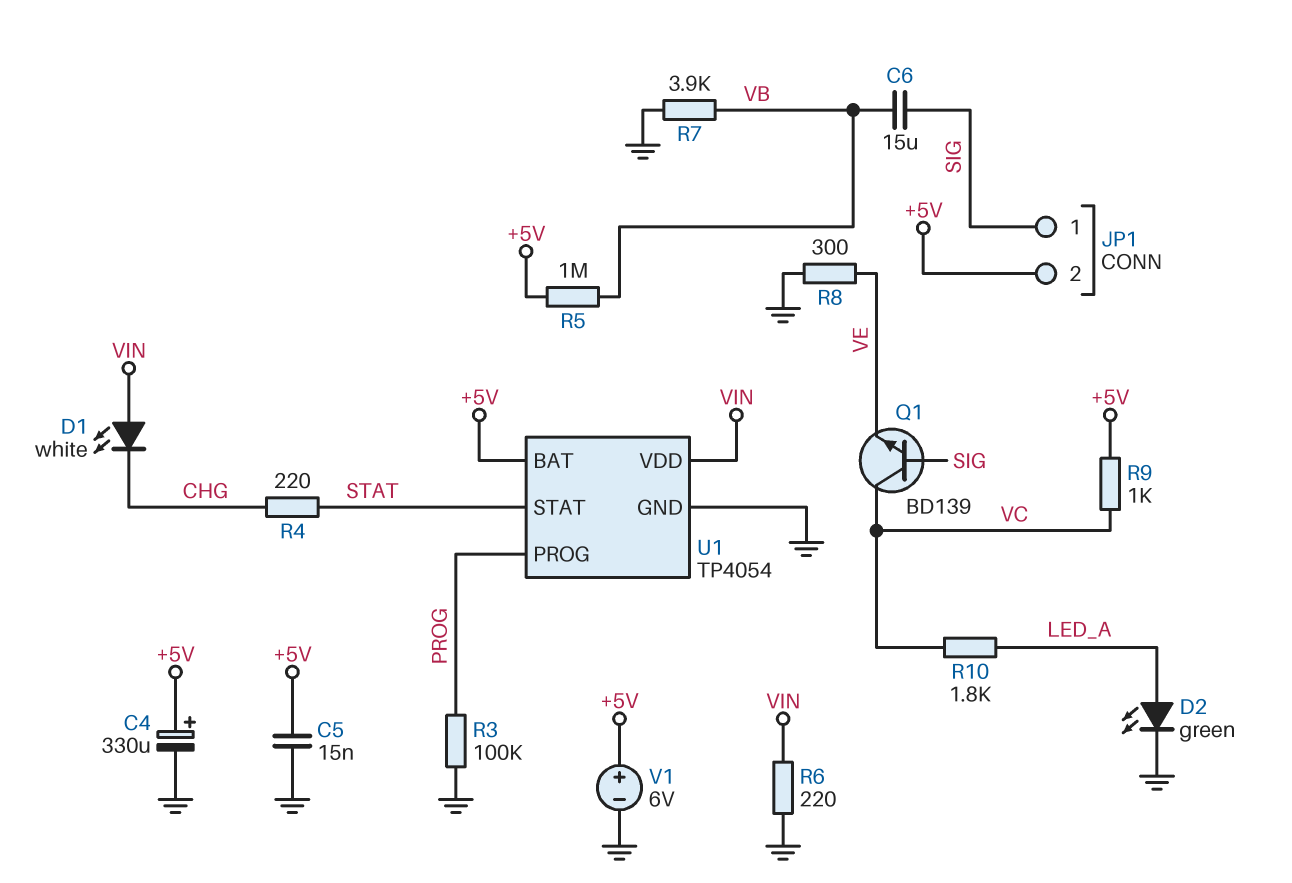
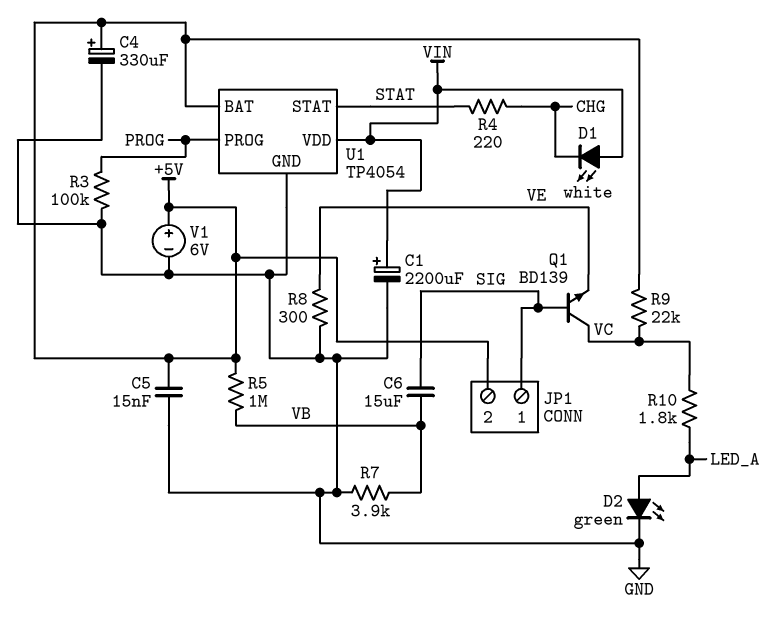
C1: none -> 2200uF (plus VIN, minus GND)
R6: 220 (GND, VIN) -> none
R9: 1k (+5V, VC) -> 22k (+5V, VC)

